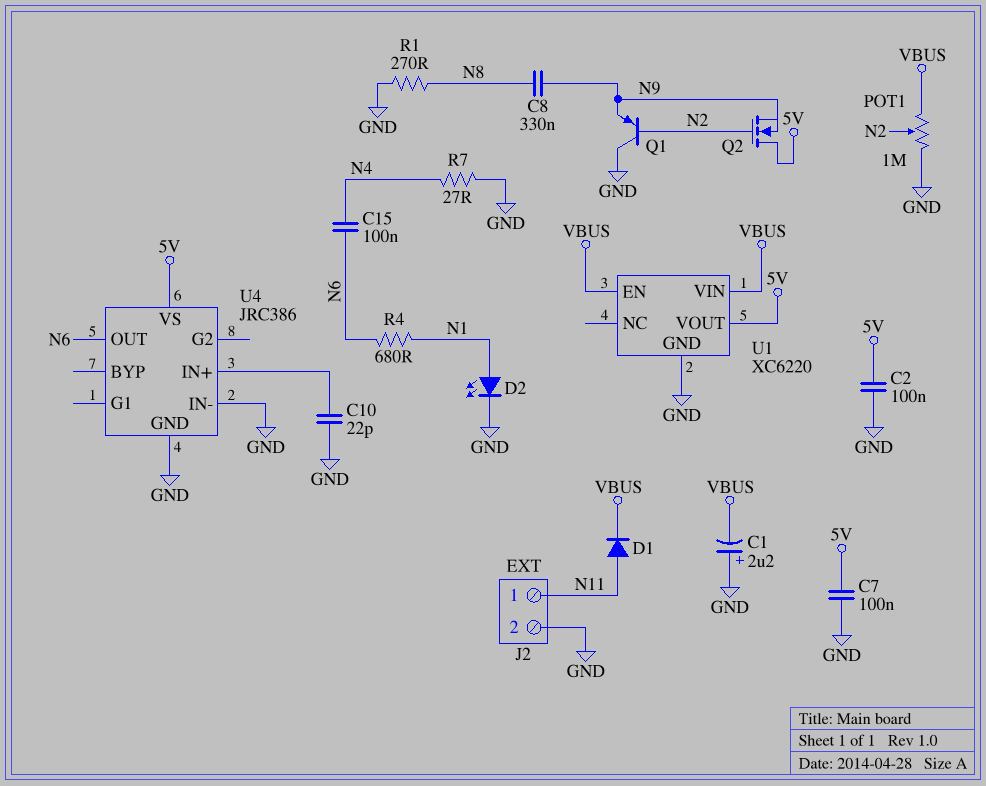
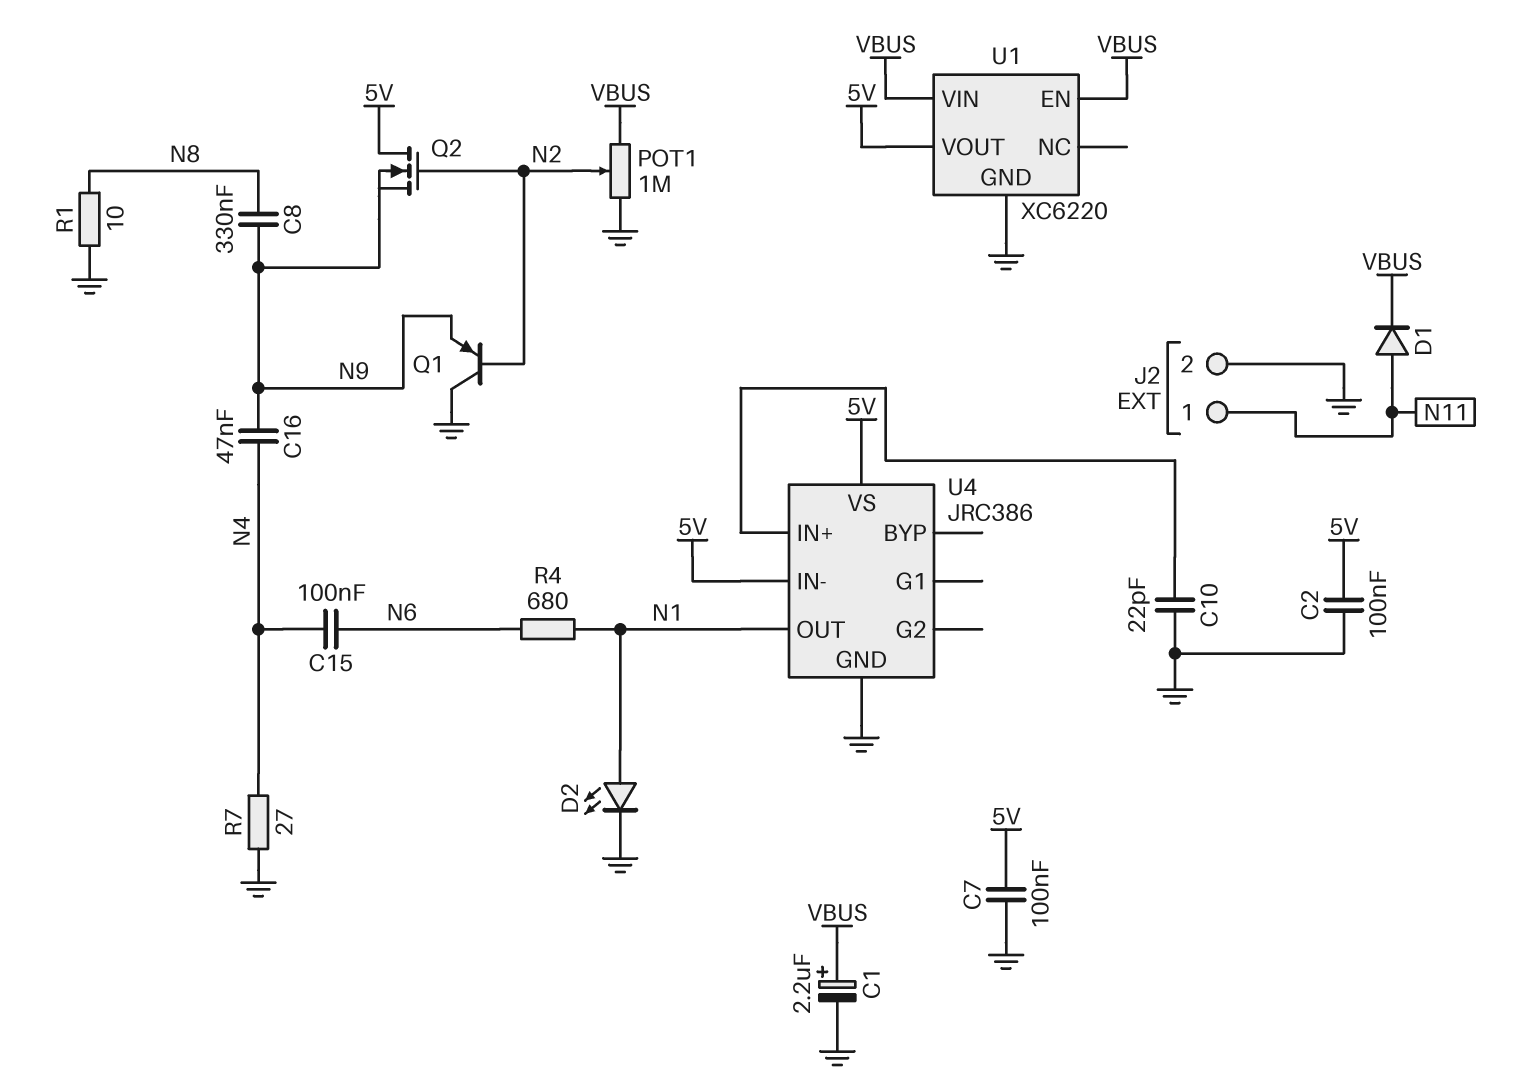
C1: 2.2uF (plus GND, minus VBUS) -> 2.2uF (plus VBUS, minus GND)
C16: none -> 47nF (N4, N9)
R1: 270 (GND, N8) -> 10 (GND, N8)
U4 pin IN-: GND -> 5V
U4 pin OUT: N6 -> N1

